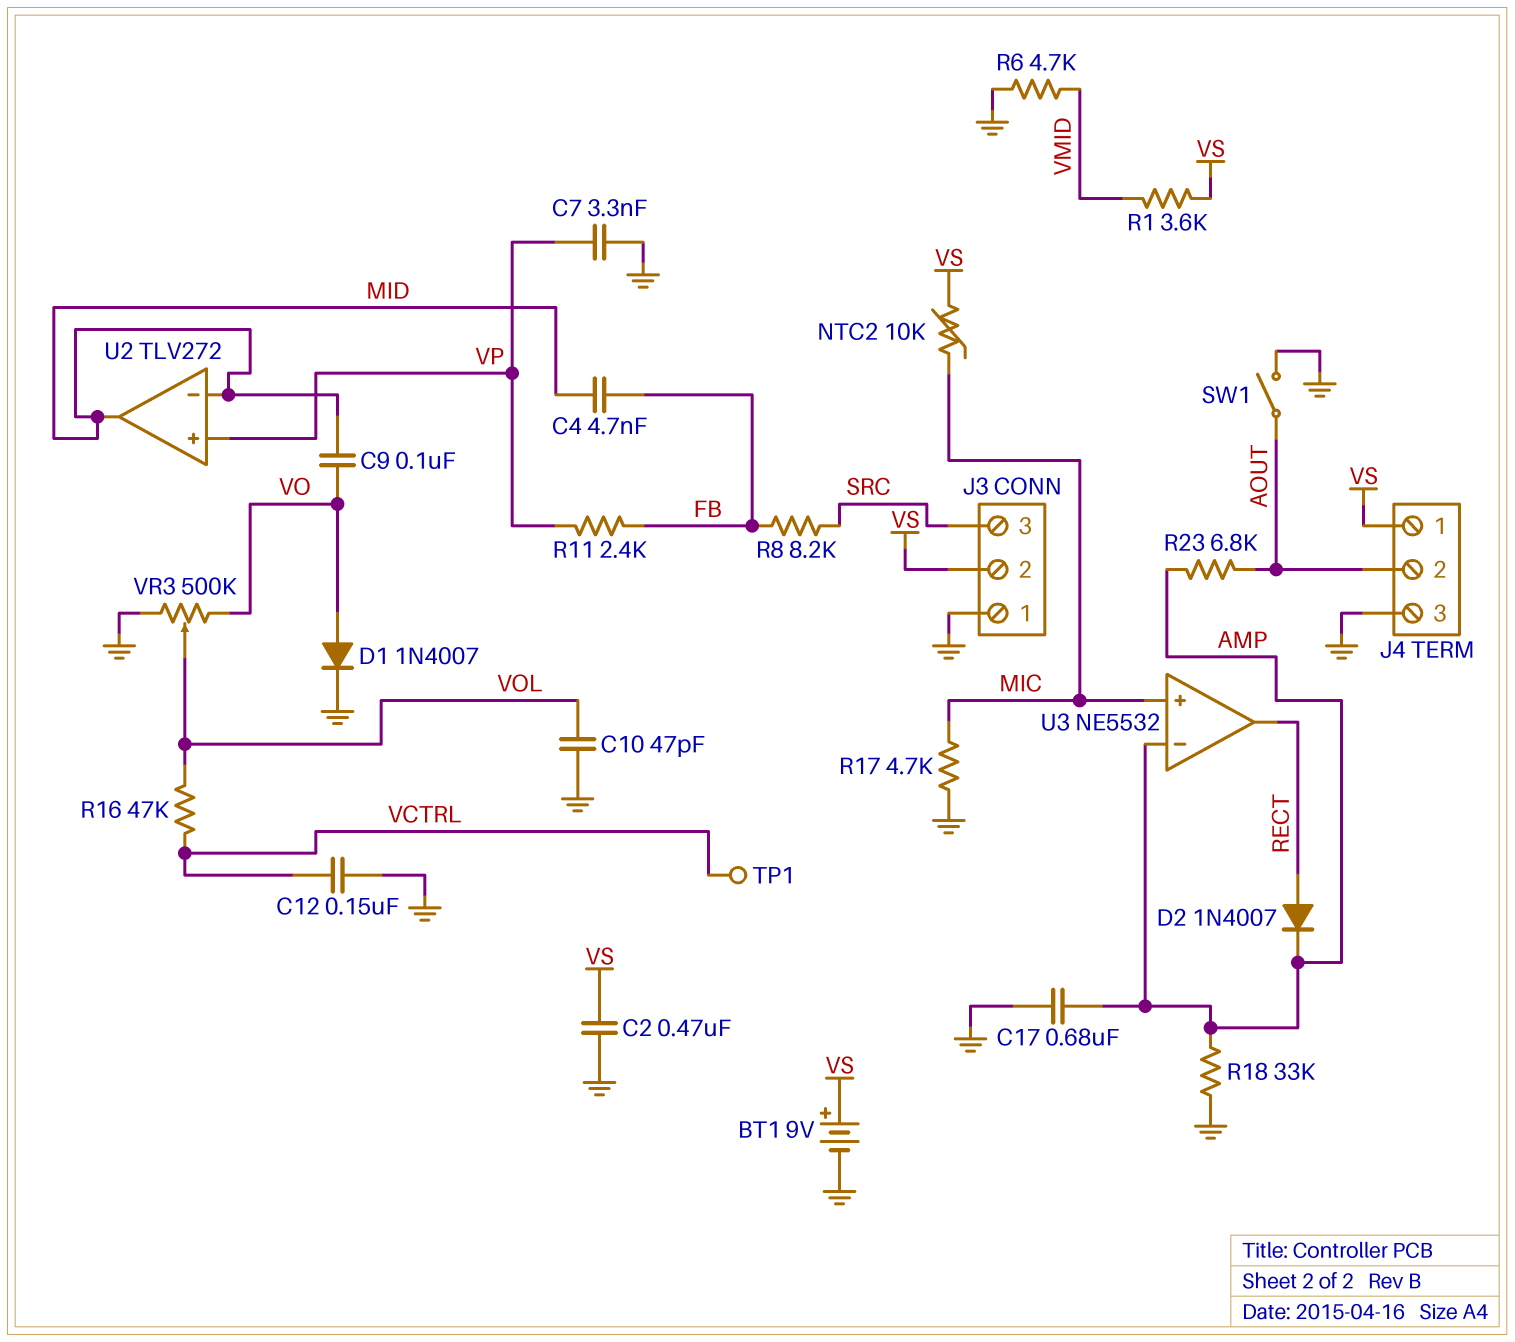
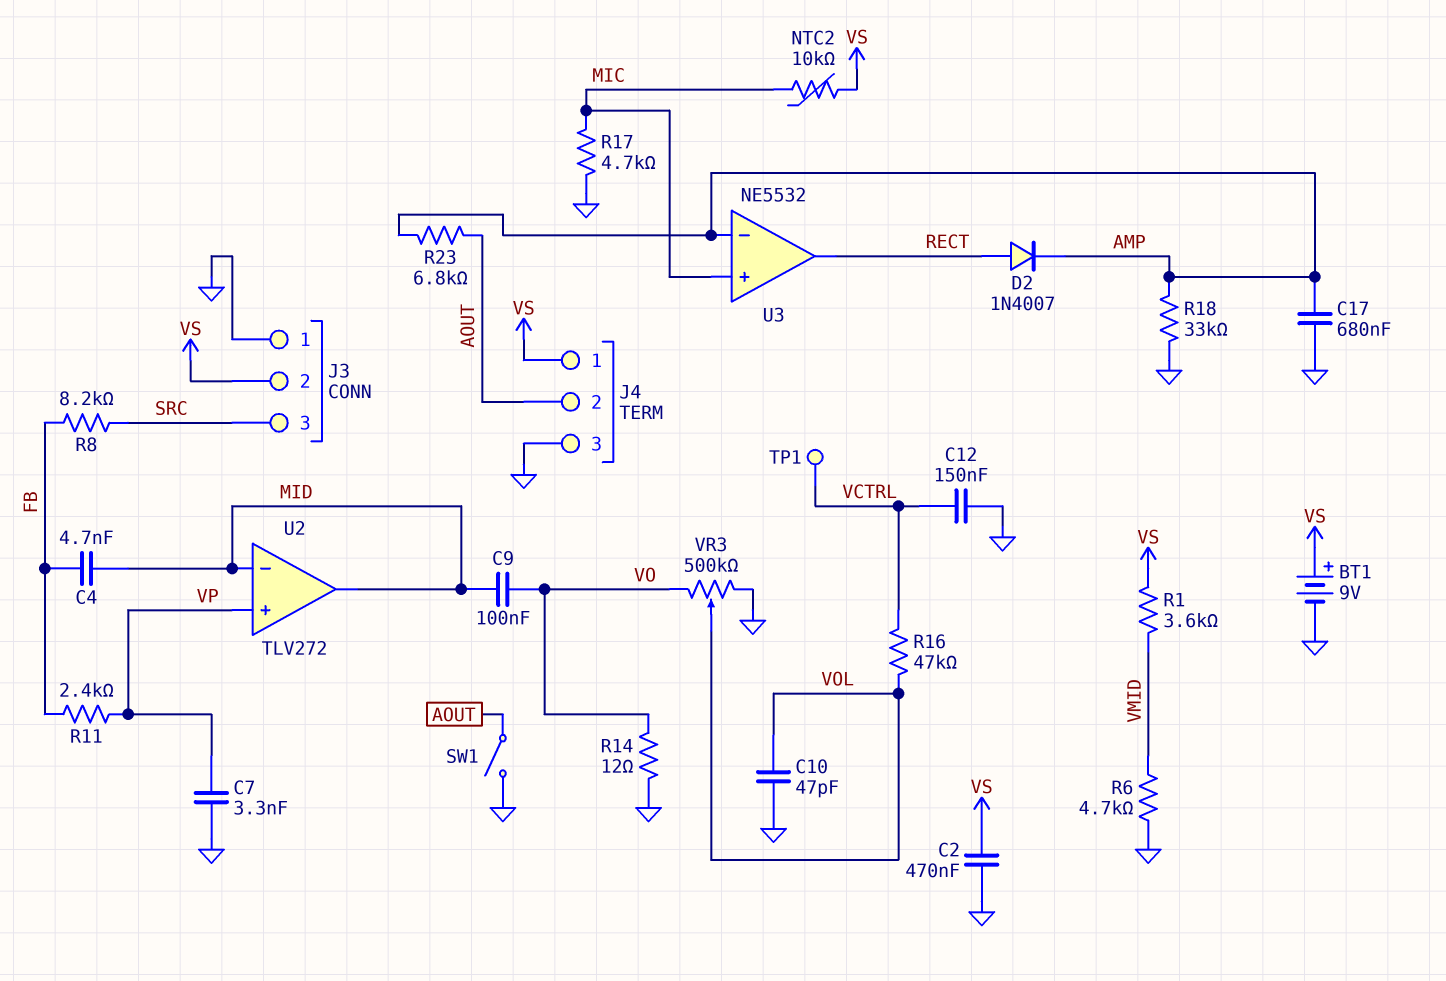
D1: diode 1N4007 (A VO, K GND) -> none
R14: none -> 12 (GND, VO)

